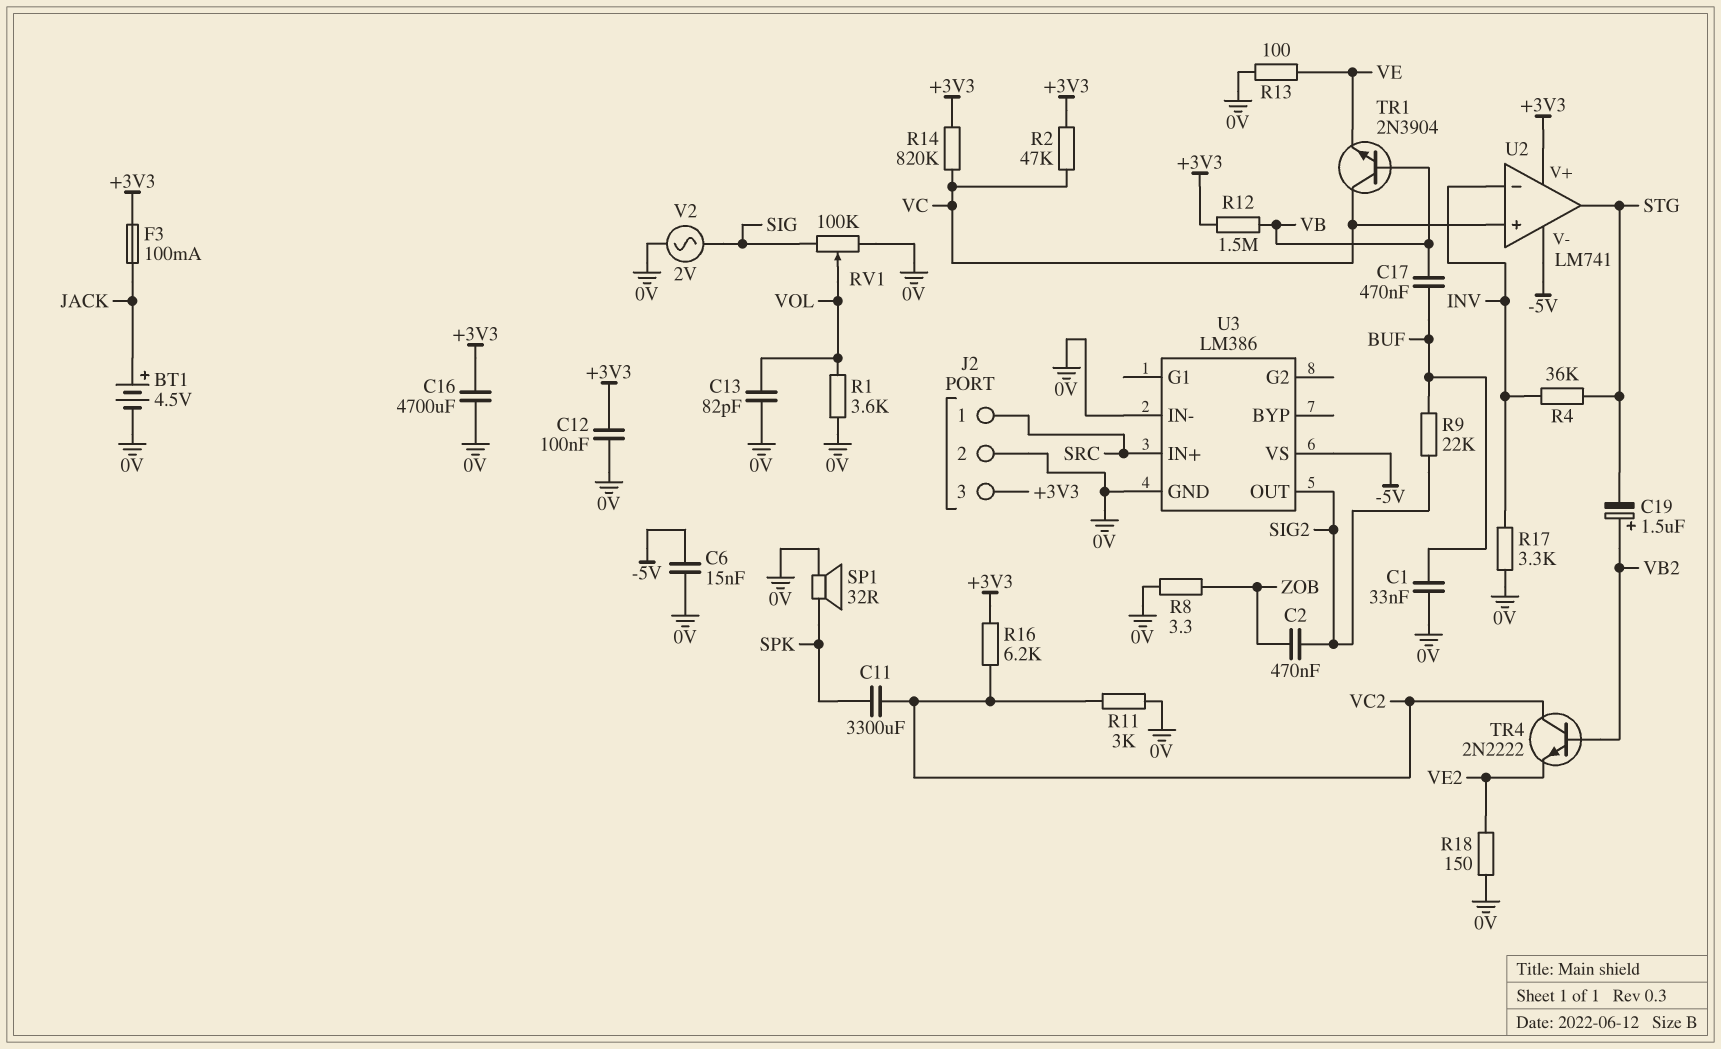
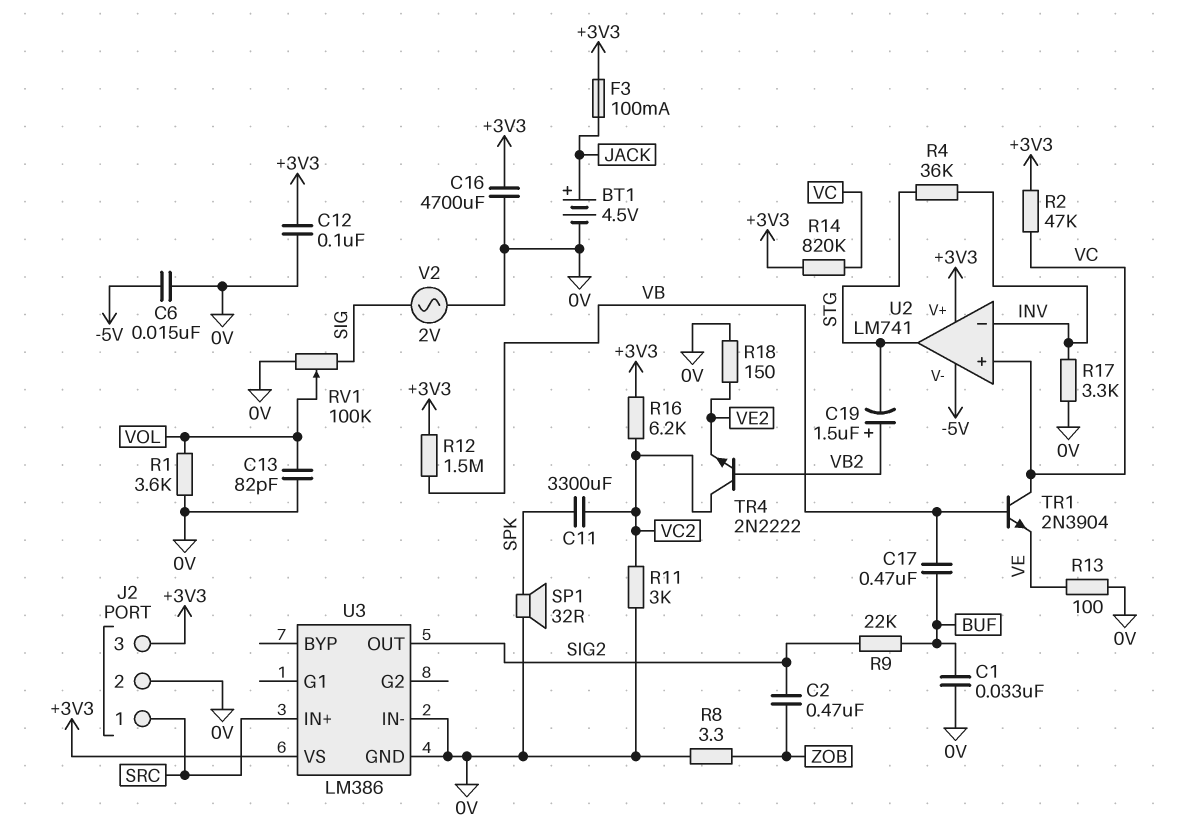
U3 pin VS: -5V -> +3V3

